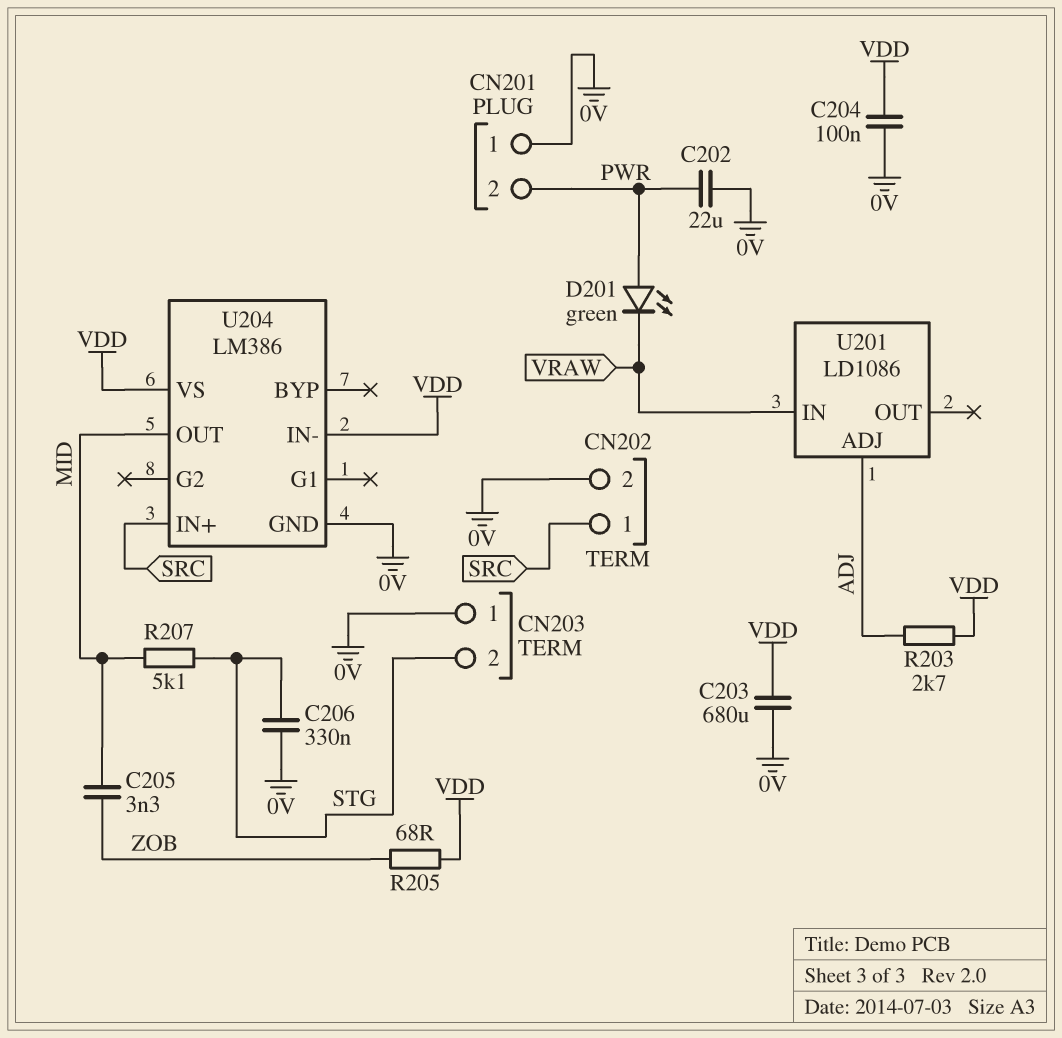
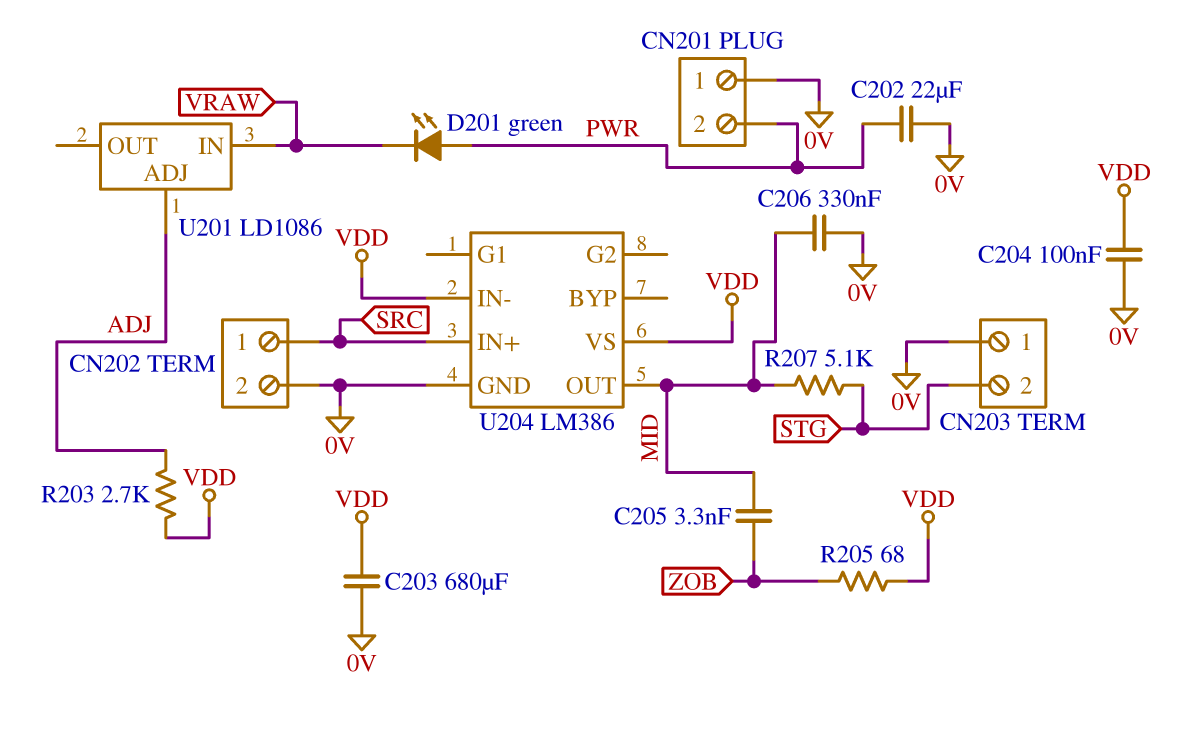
C206: 330nF (0V, STG) -> 330nF (0V, MID)

